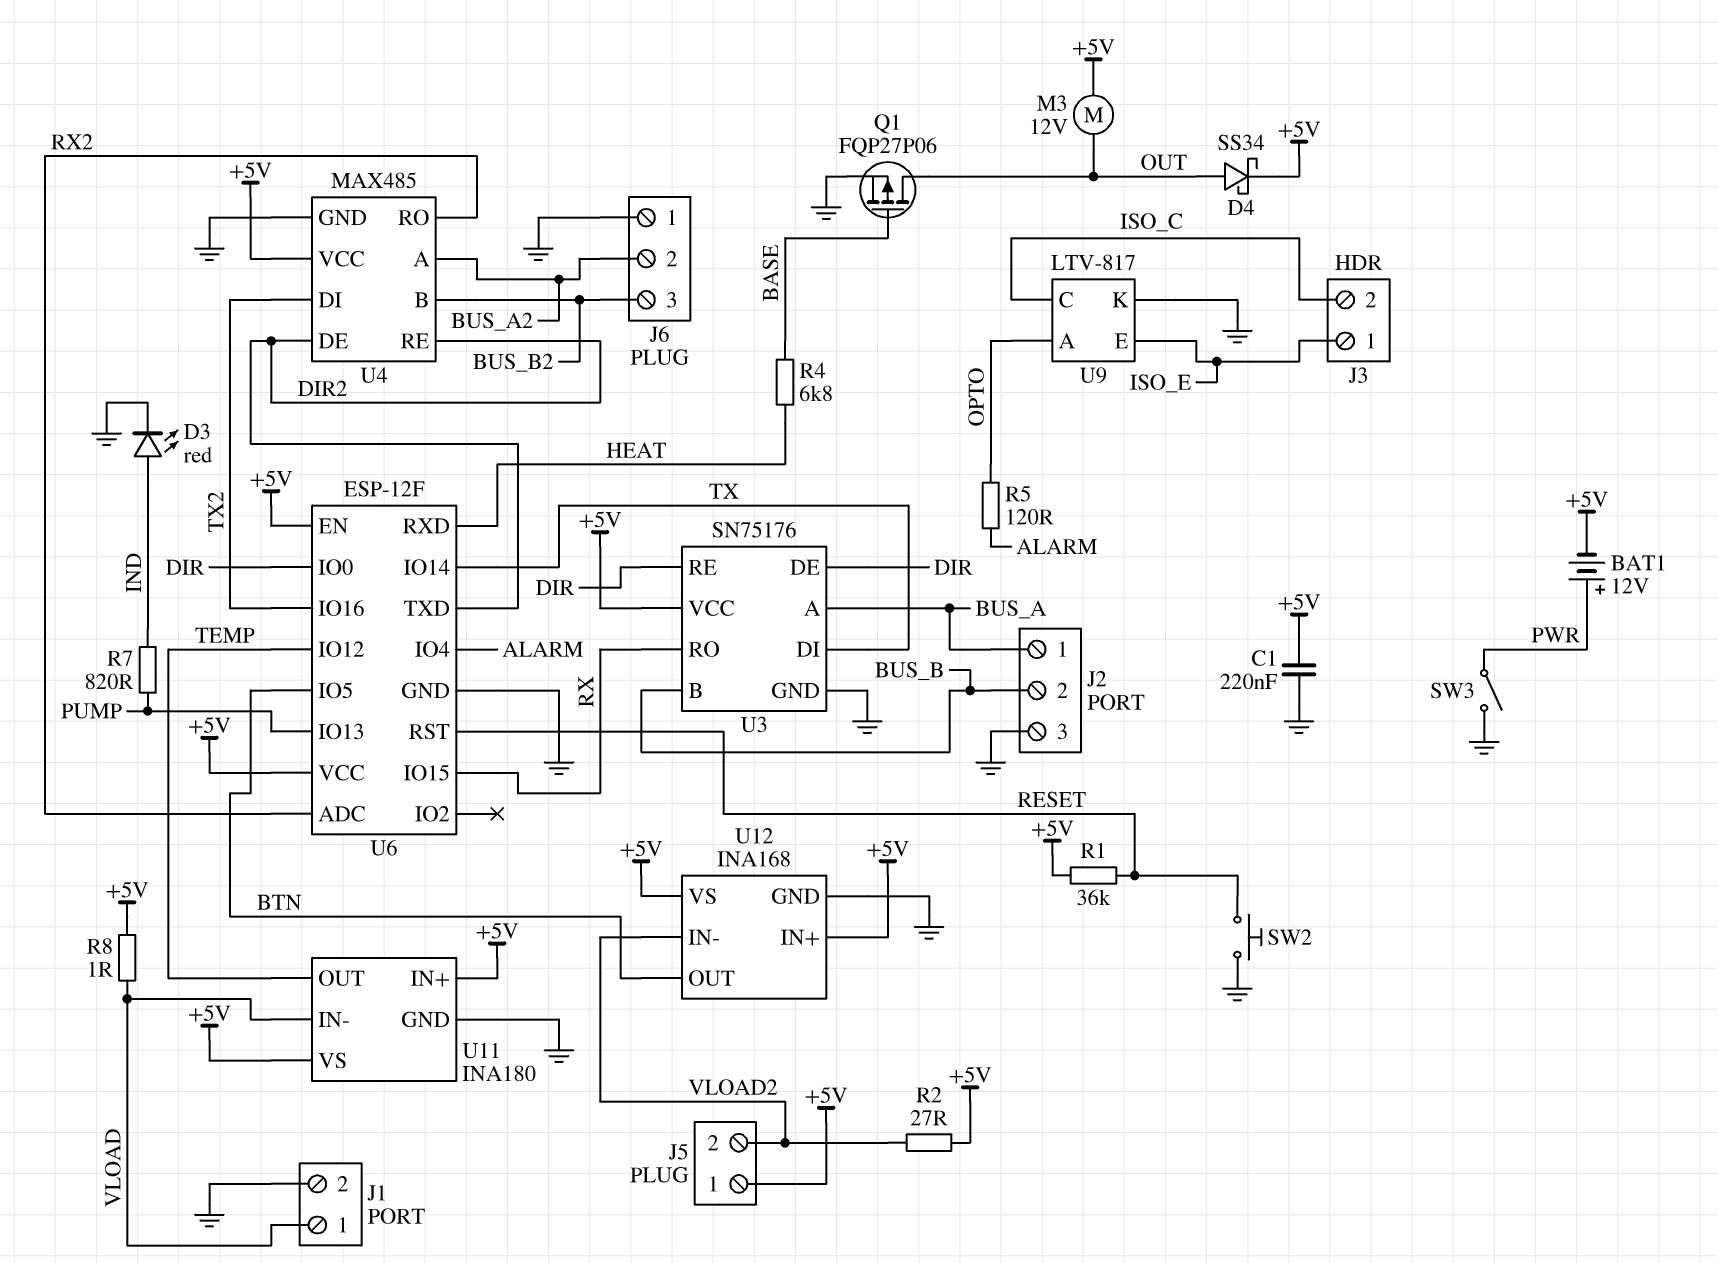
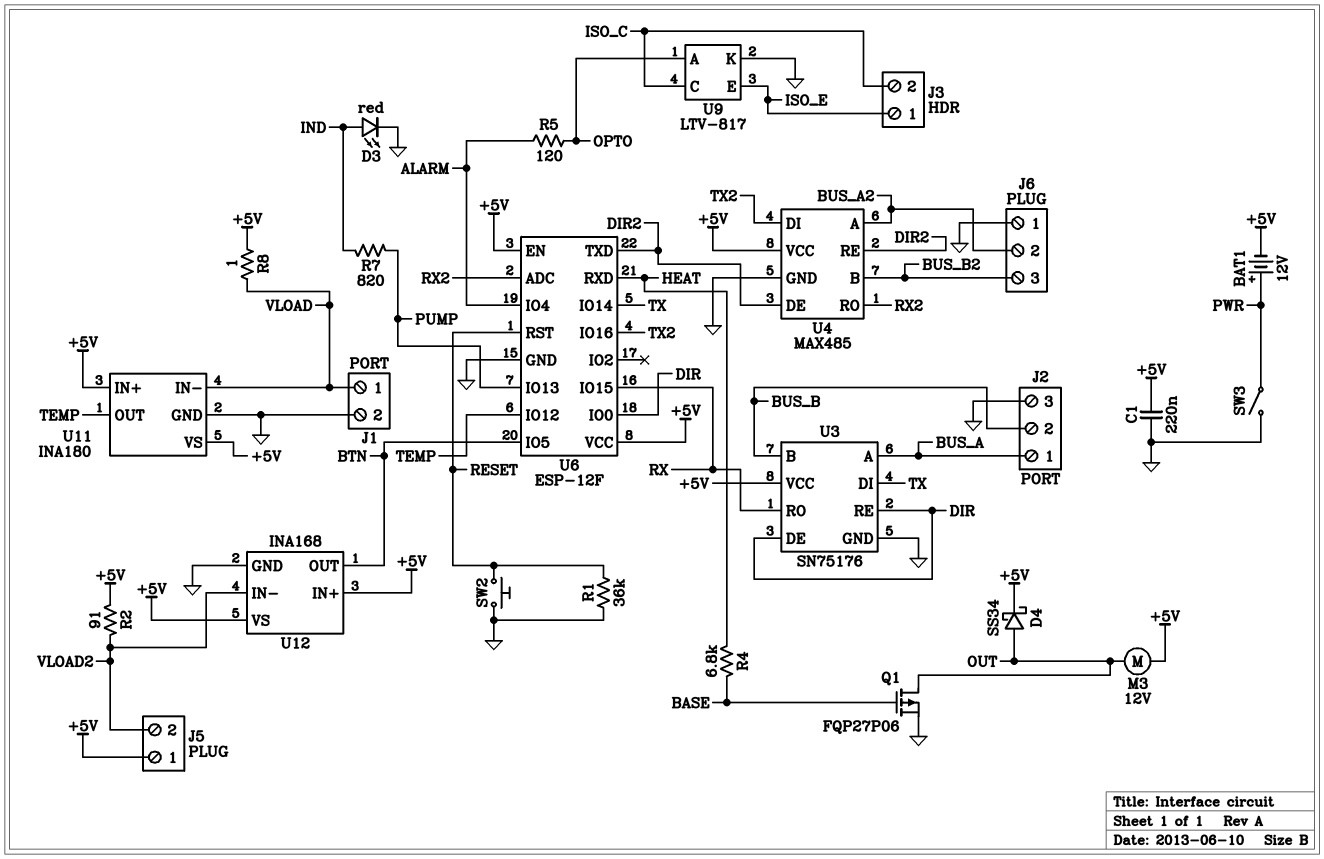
R1: 36k (+5V, RESET) -> 36k (GND, RESET)
R2: 27 (+5V, VLOAD2) -> 91 (+5V, VLOAD2)

